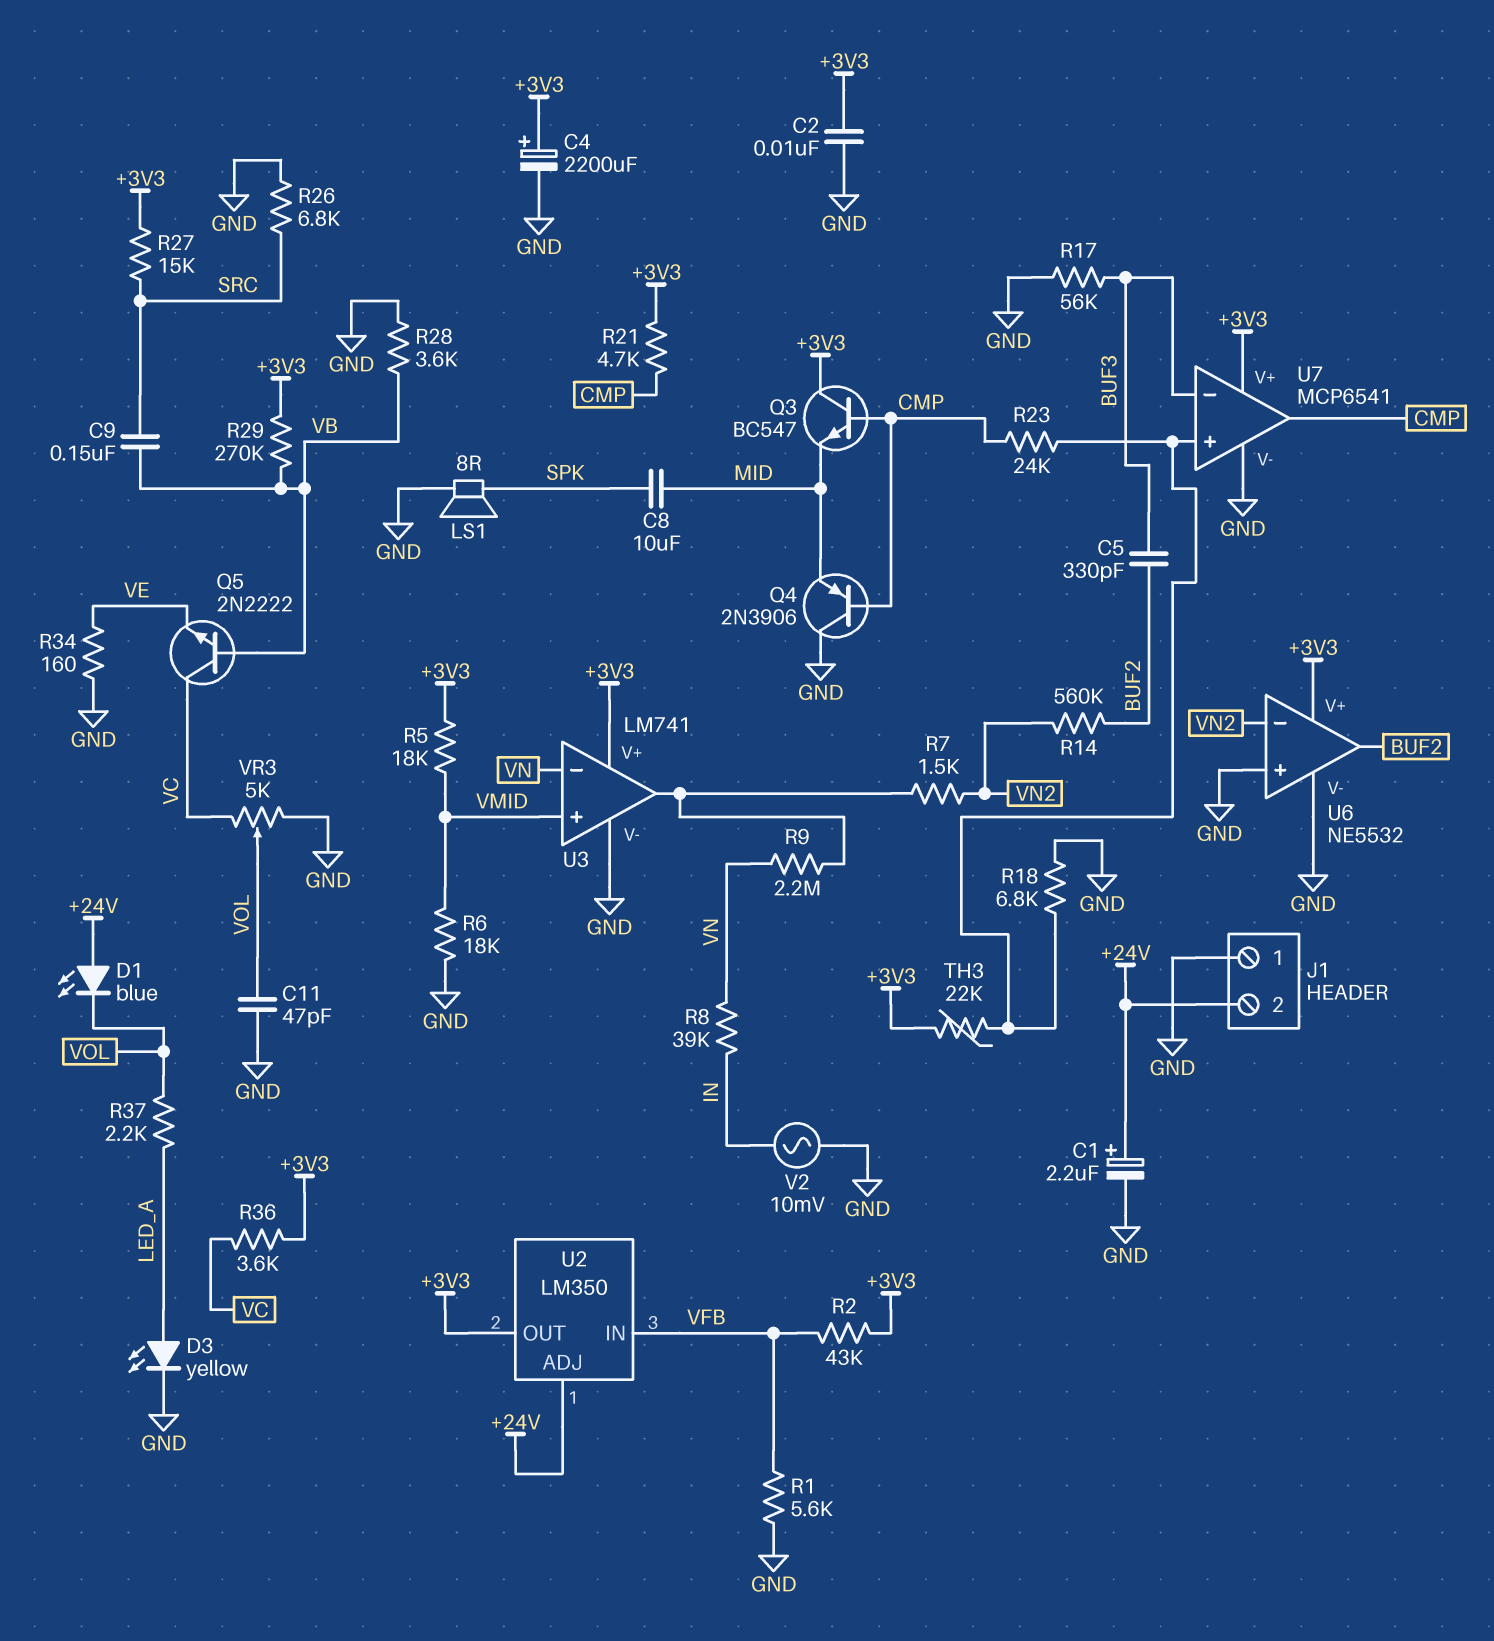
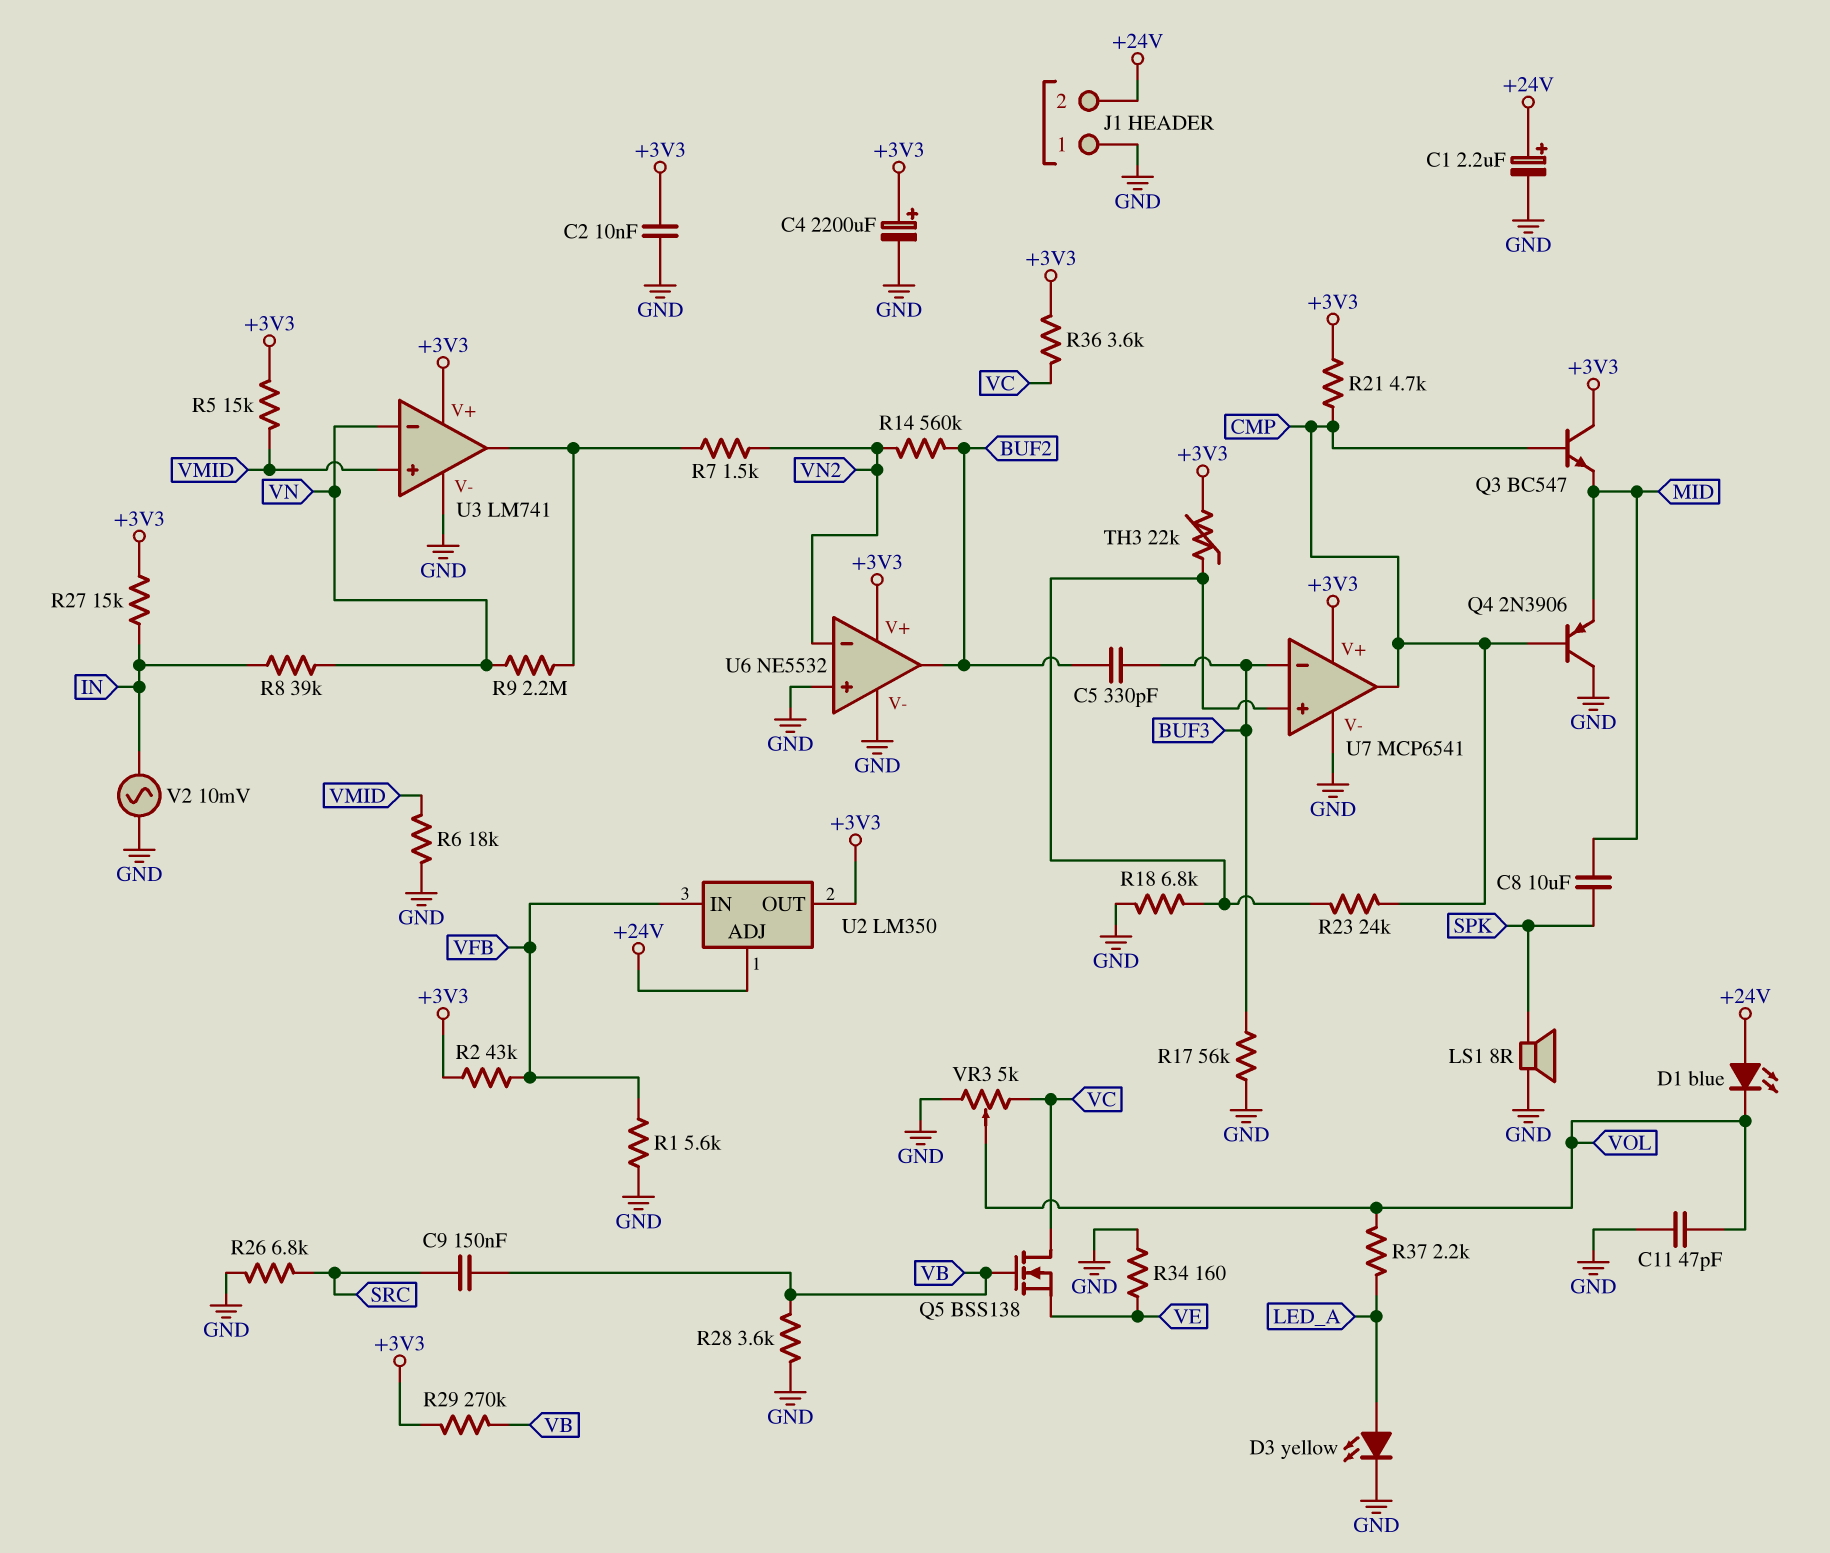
Q5: NPN 2N2222 (B VB, C VC, E VE) -> NMOS BSS138 (G VB, D VC, S VE)
R5: 18k (+3V3, VMID) -> 15k (+3V3, VMID)
R27: 15k (+3V3, SRC) -> 15k (+3V3, IN)

